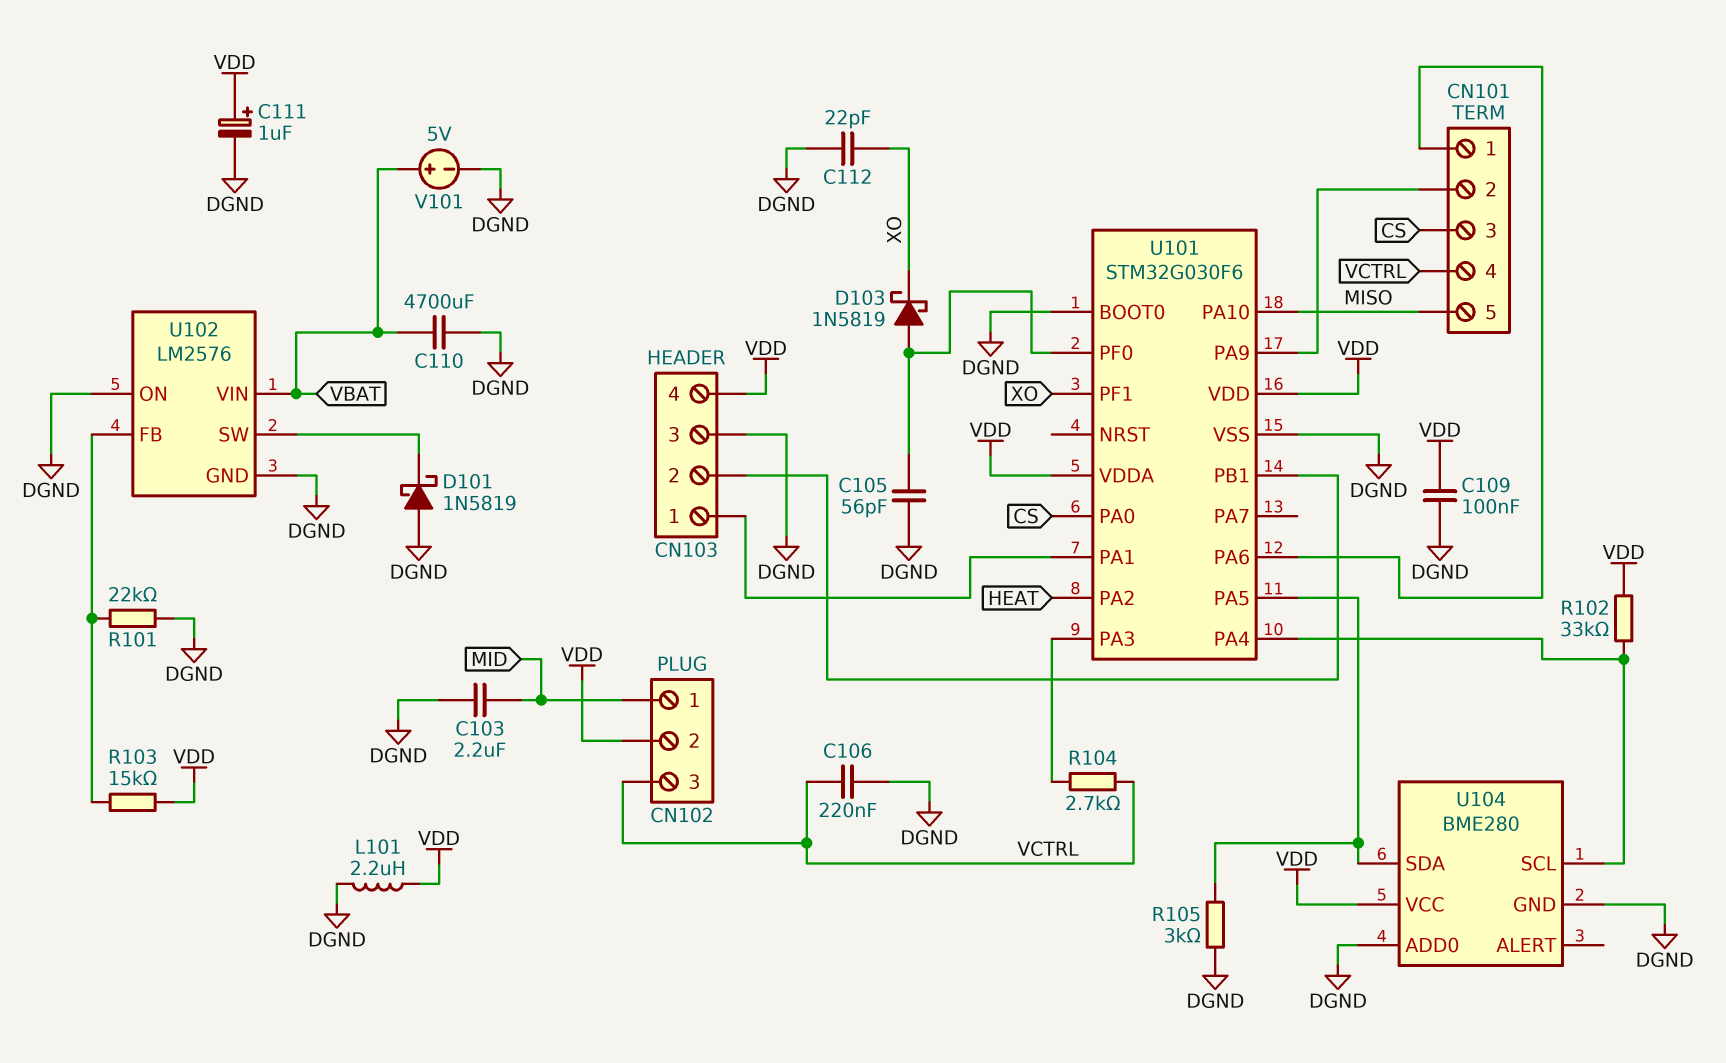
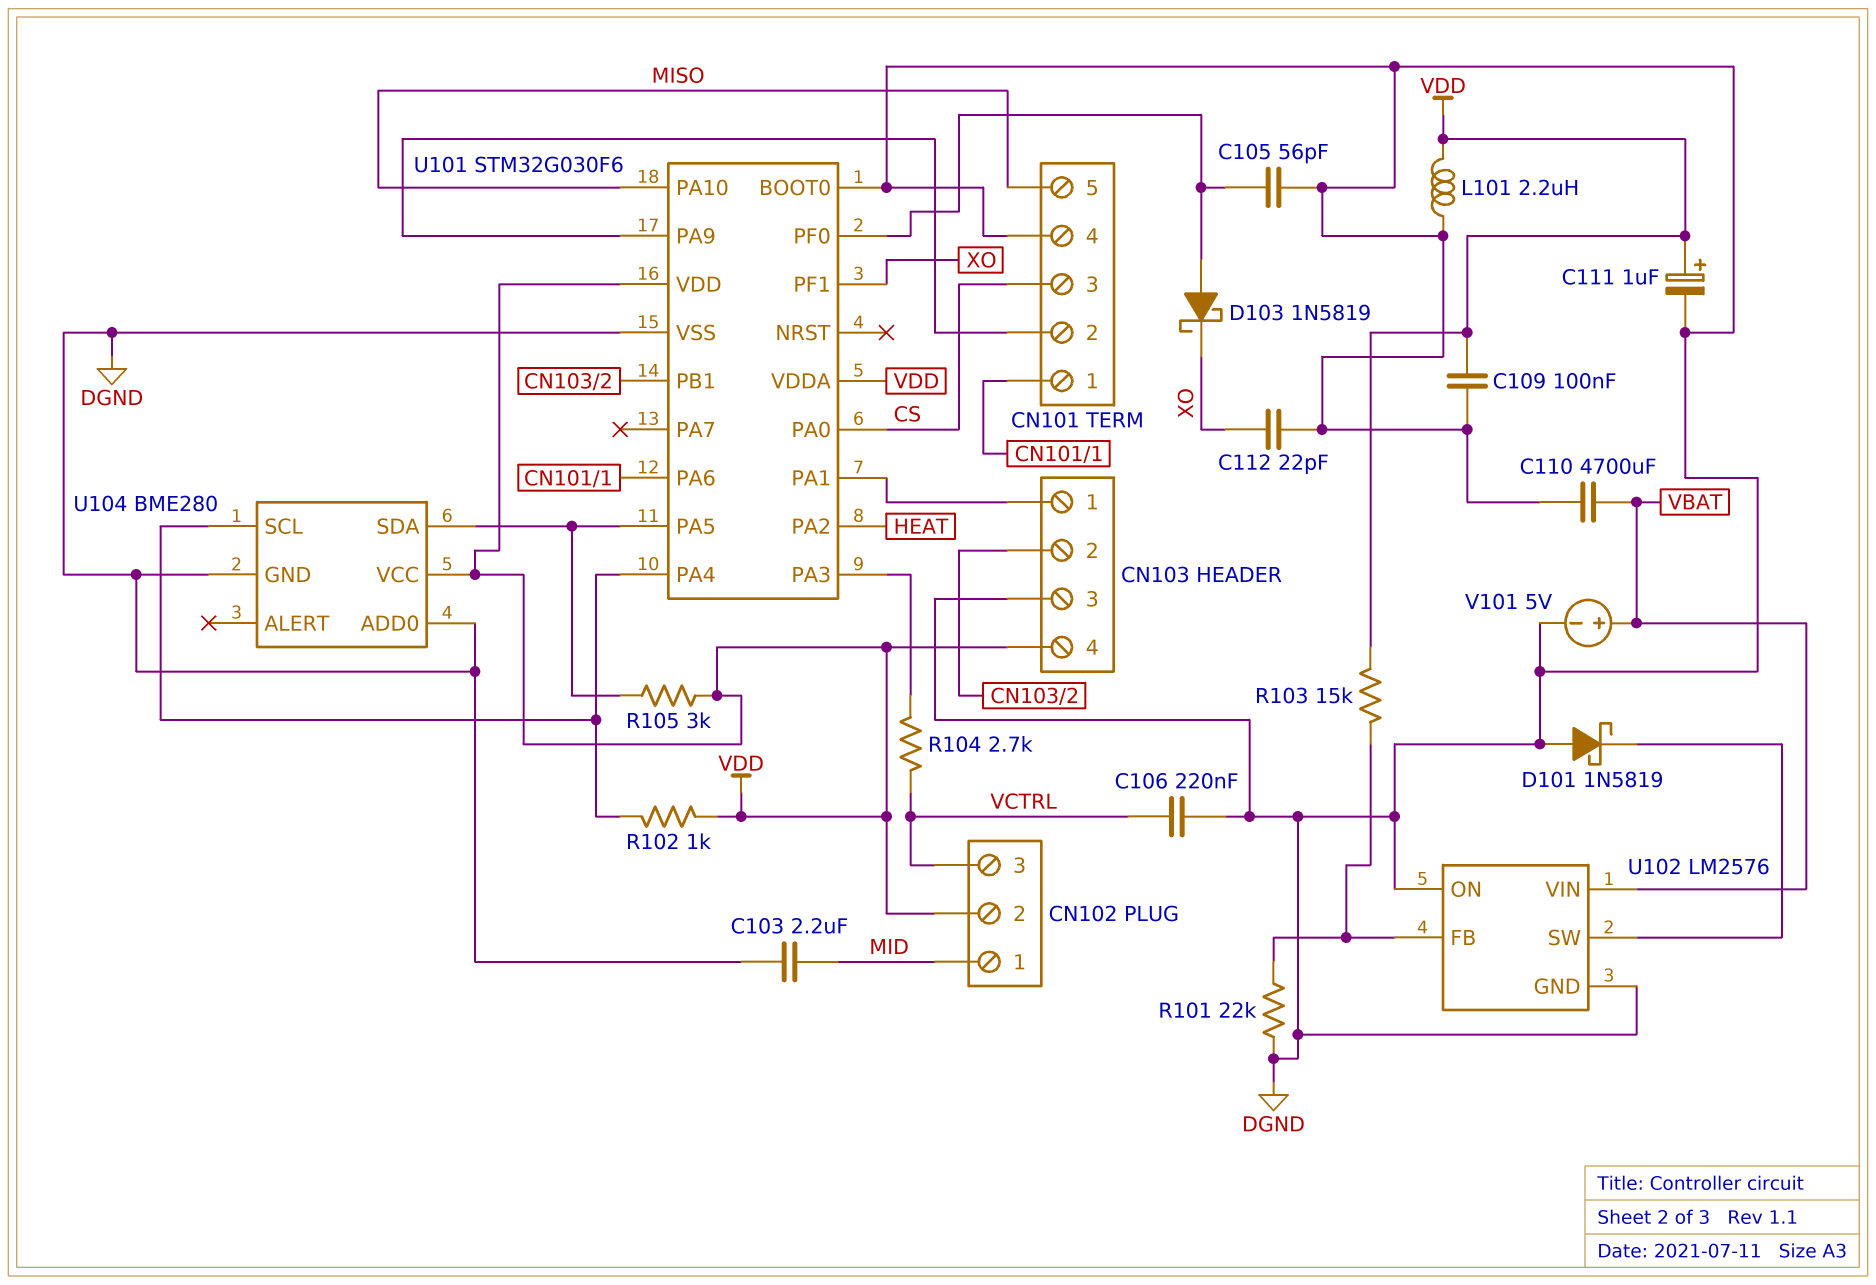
CN101 pin 4: VCTRL -> DGND
R102: 33k (U101/PA4, VDD) -> 1k (U101/PA4, VDD)
R105: 3k (DGND, U101/PA5) -> 3k (U101/PA5, VDD)

